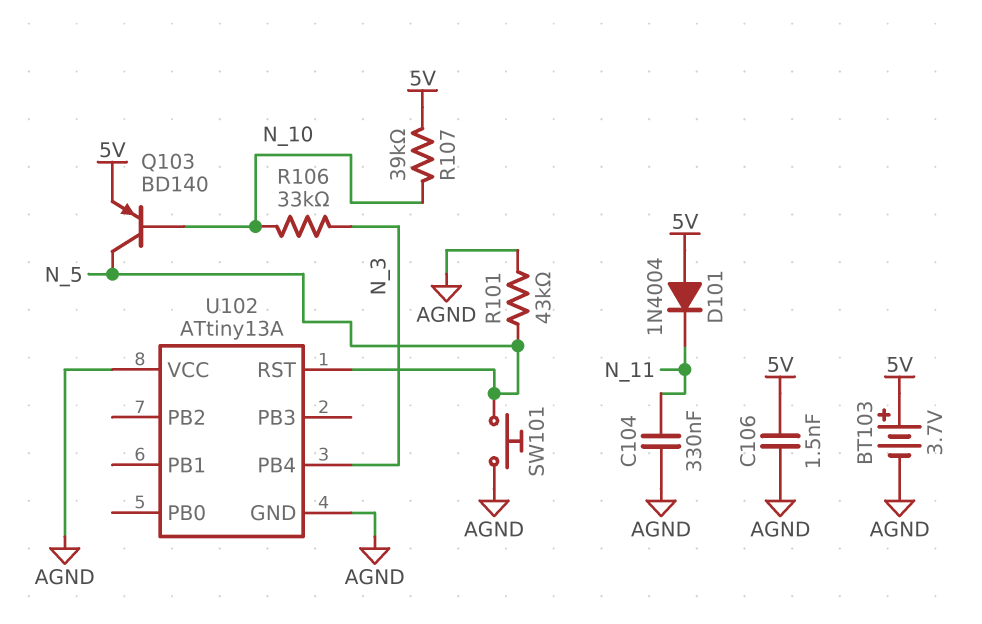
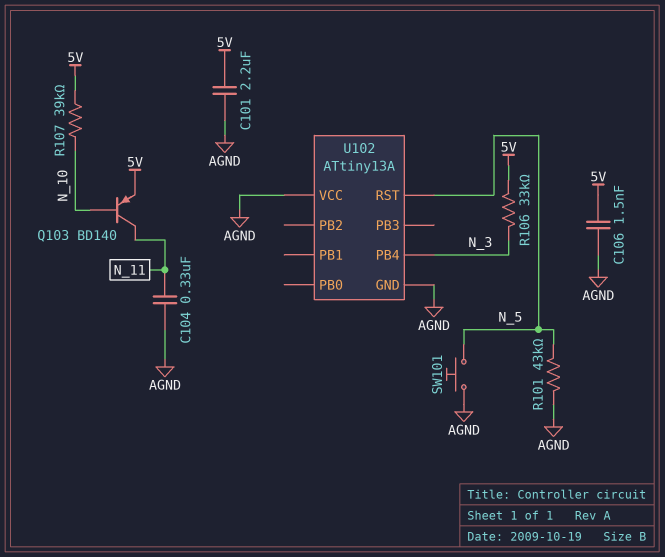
BT103: 3.7V (plus 5V, minus AGND) -> none
C101: none -> 2.2uF (5V, AGND)
D101: diode 1N4004 (A 5V, K N_11) -> none
Q103: PNP BD140 (B N_10, C N_5, E 5V) -> PNP BD140 (B N_10, C N_11, E 5V)
R106: 33k (N_3, N_10) -> 33k (5V, N_3)

